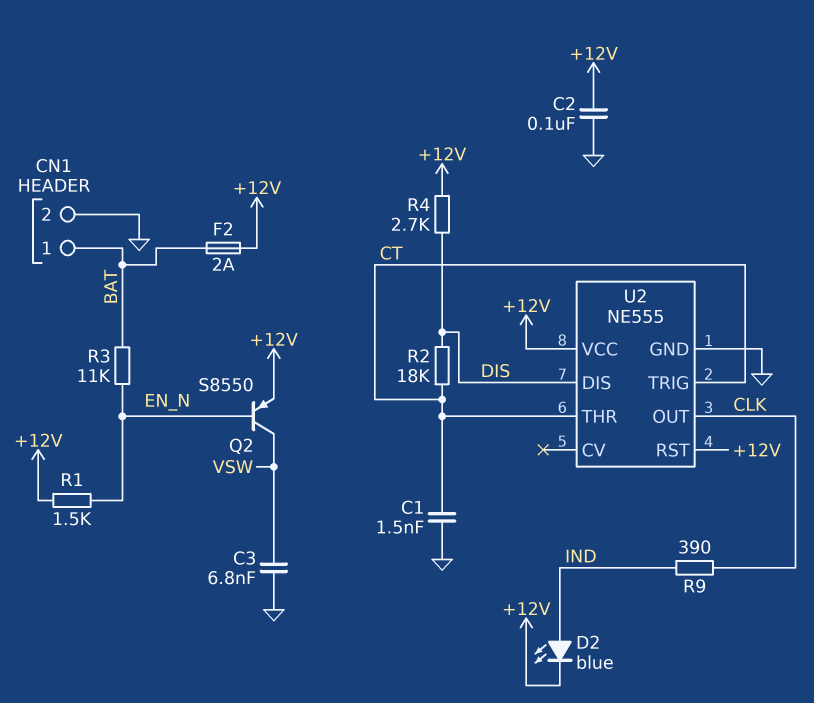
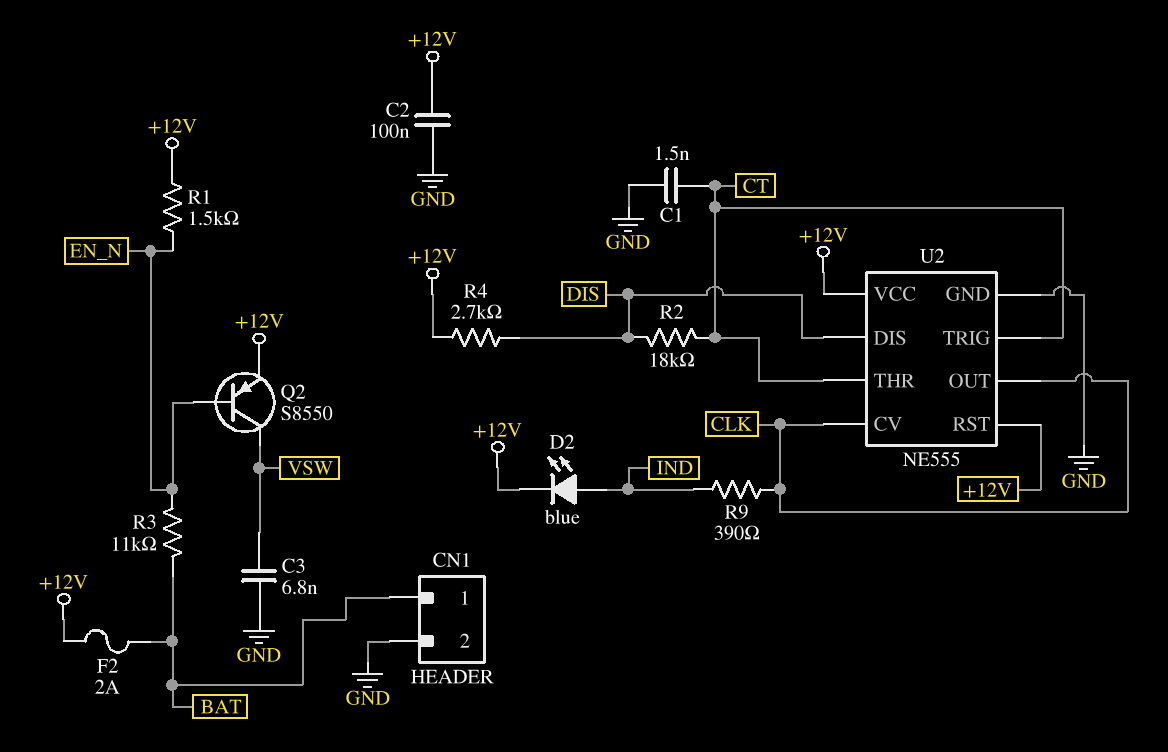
U2 pin CV: none -> CLK

